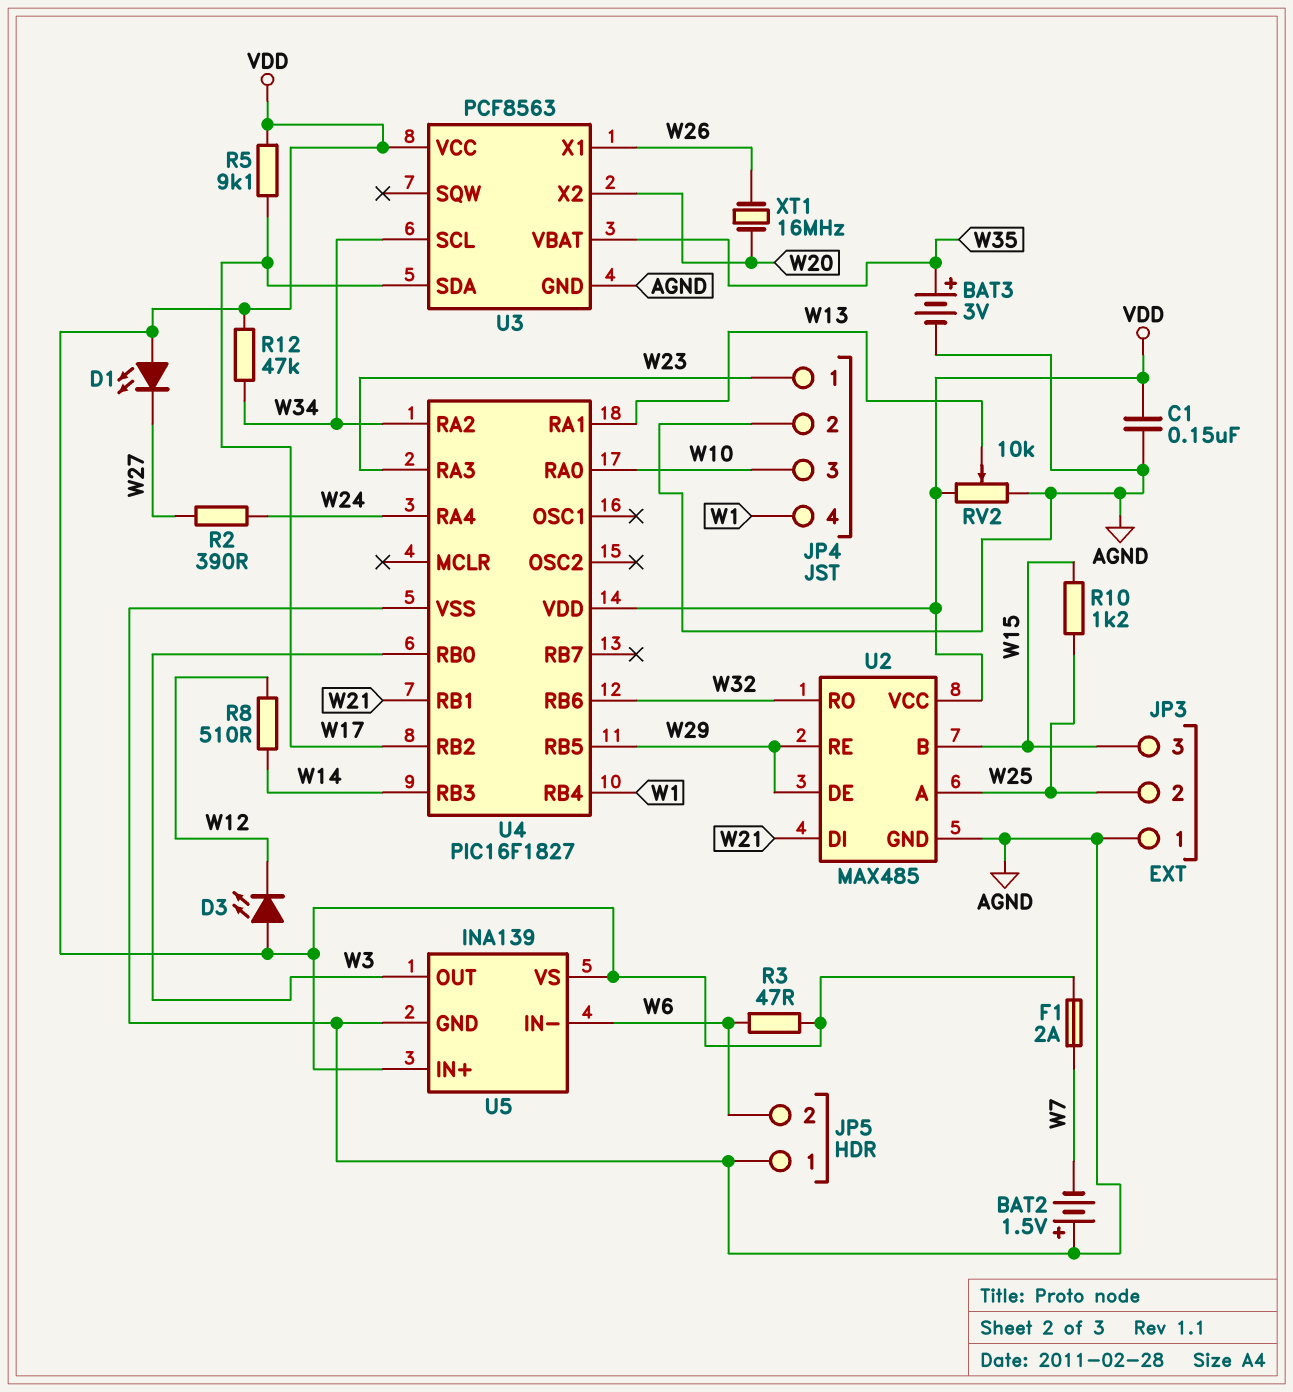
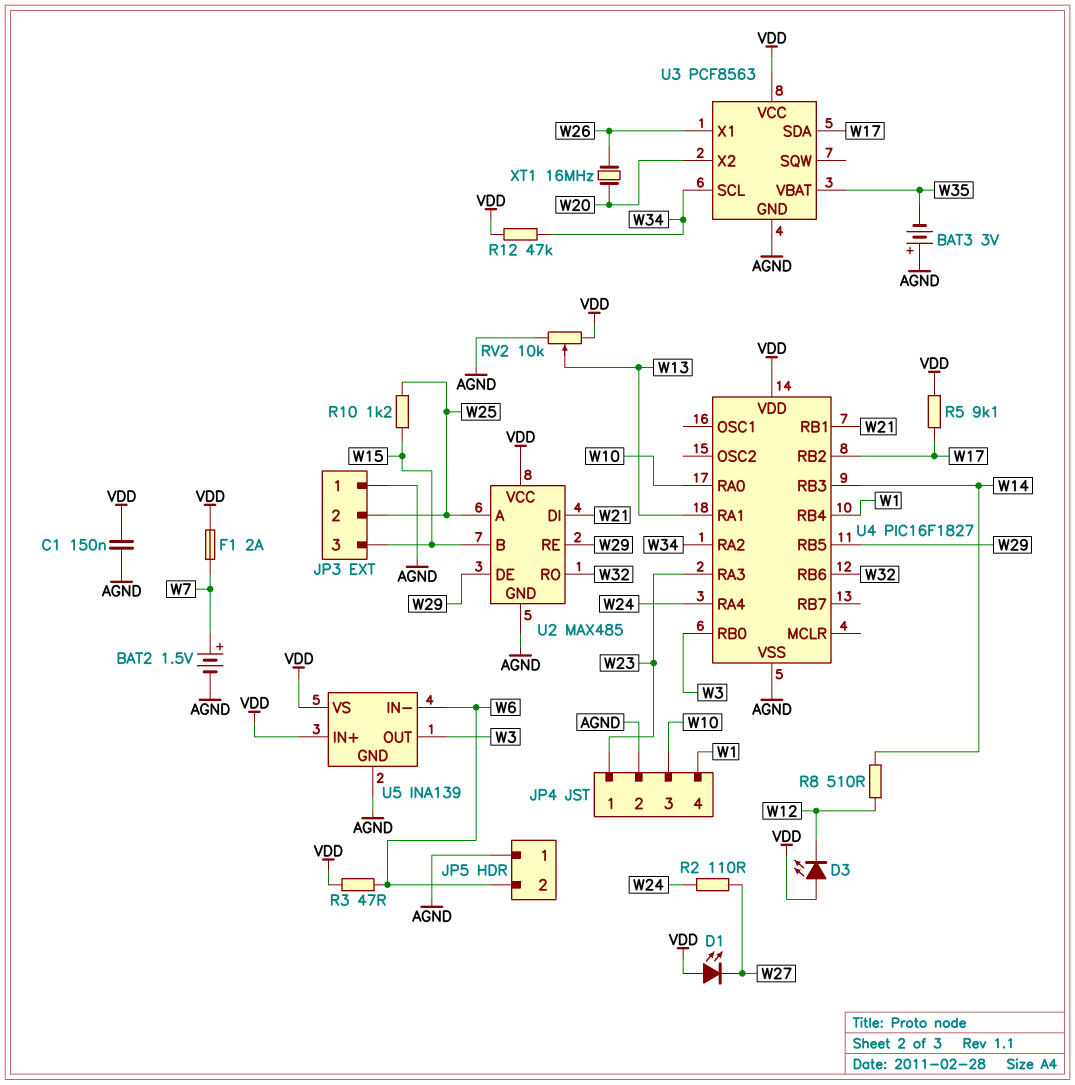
BAT2: 1.5V (plus AGND, minus W7) -> 1.5V (plus W7, minus AGND)
BAT3: 3V (plus W35, minus AGND) -> 3V (plus AGND, minus W35)
R2: 390 (W24, W27) -> 110 (W24, W27)

